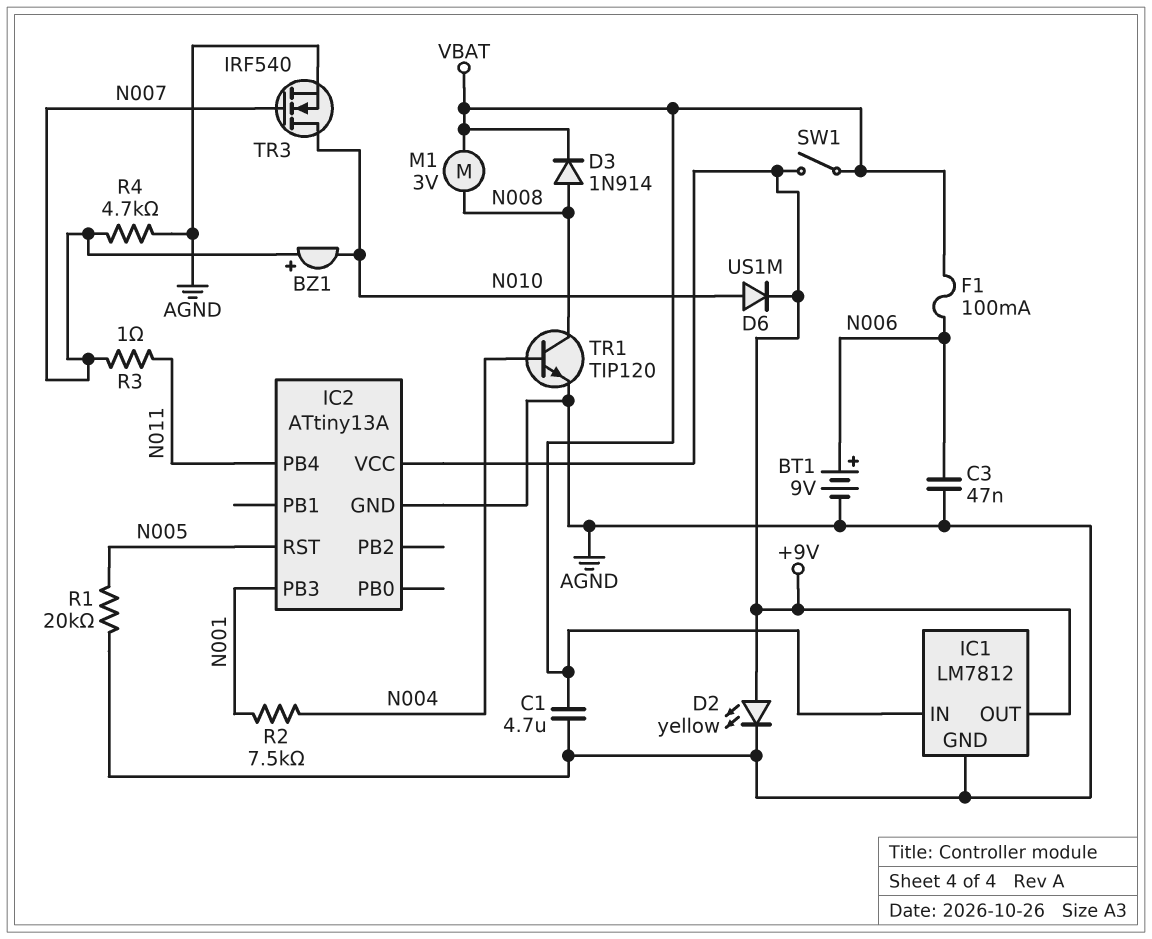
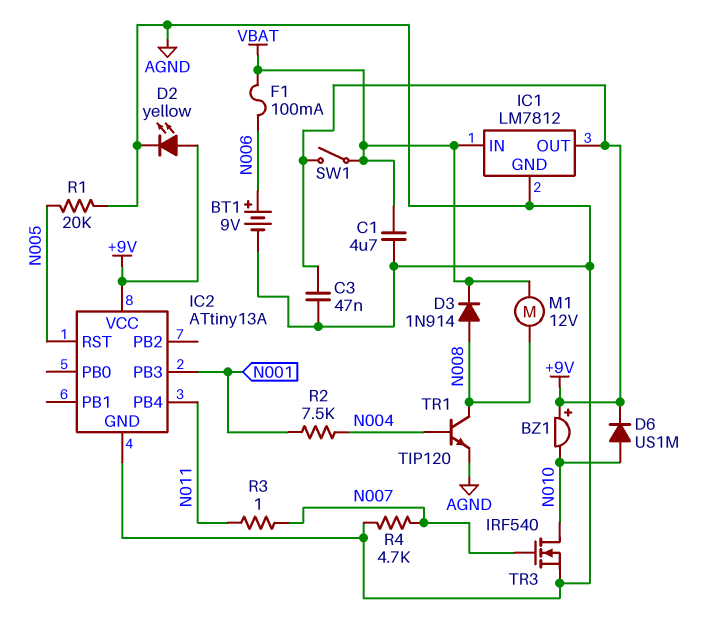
BZ1: buzzer (plus N007, minus N010) -> buzzer (plus +9V, minus N010)
C3: 47nF (AGND, N006) -> 47nF (+9V, AGND)
M1: motor 3V (N008, VBAT) -> motor 12V (N008, VBAT)

